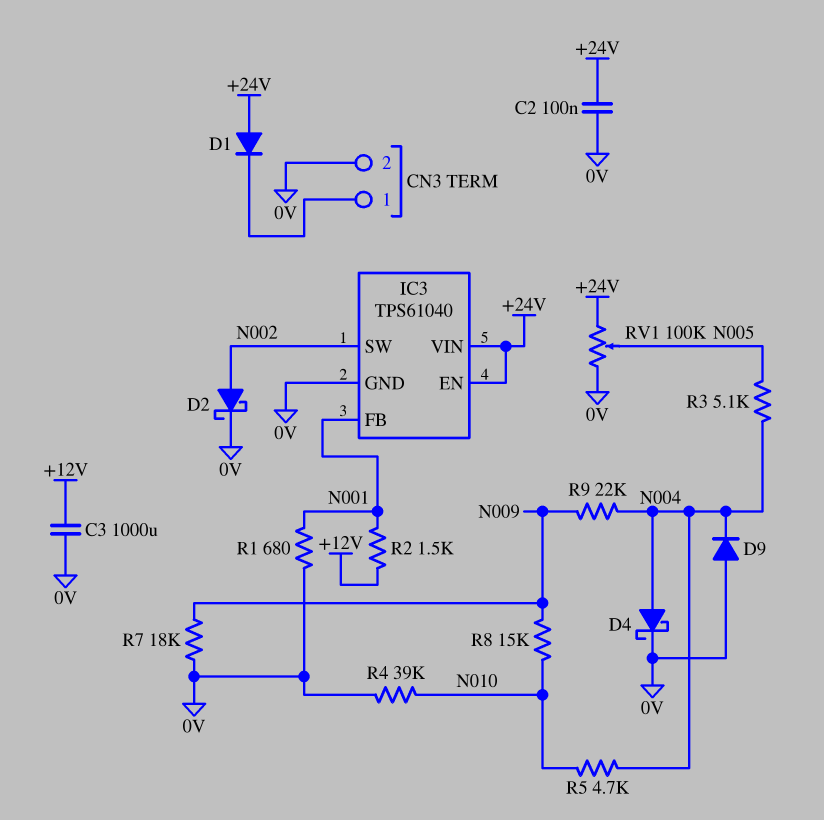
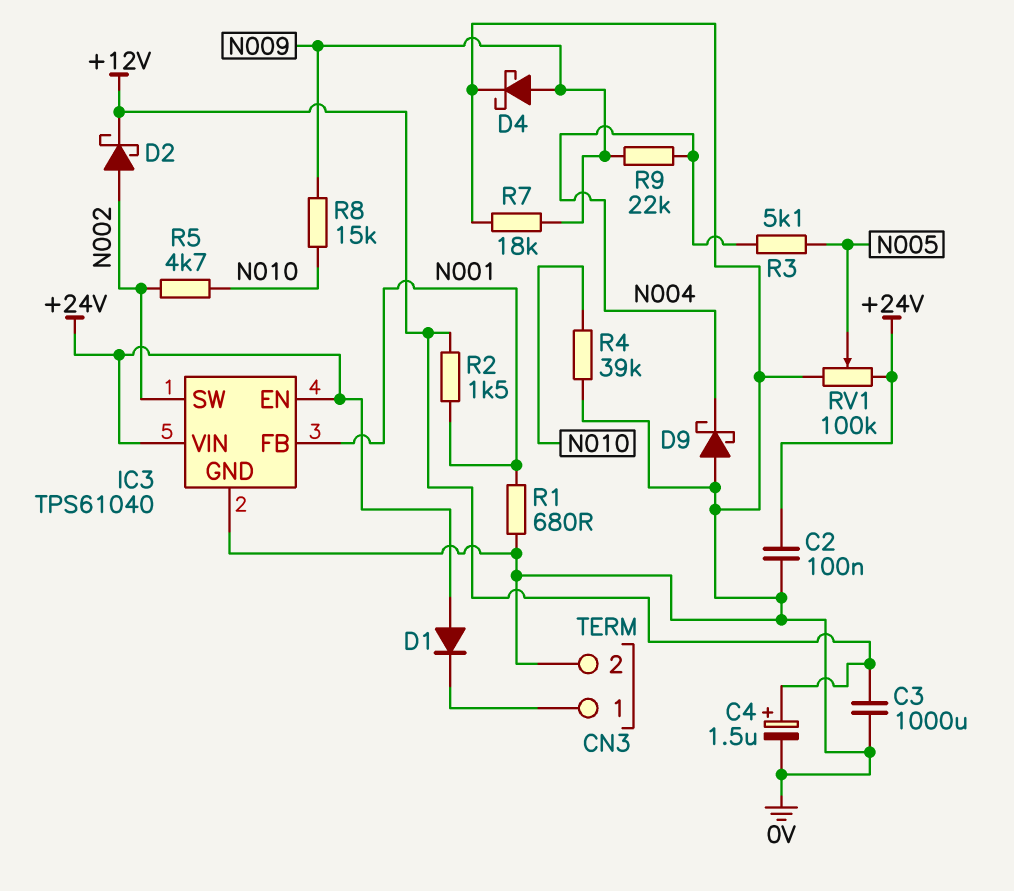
C4: none -> 1.5uF (plus +12V, minus 0V)
D2: schottky (A N002, K 0V) -> schottky (A N002, K +12V)
D4: schottky (A N004, K 0V) -> schottky (A N009, K 0V)
D9: diode (A 0V, K N004) -> schottky (A 0V, K N004)
R5: 4.7k (N004, N010) -> 4.7k (N002, N010)

